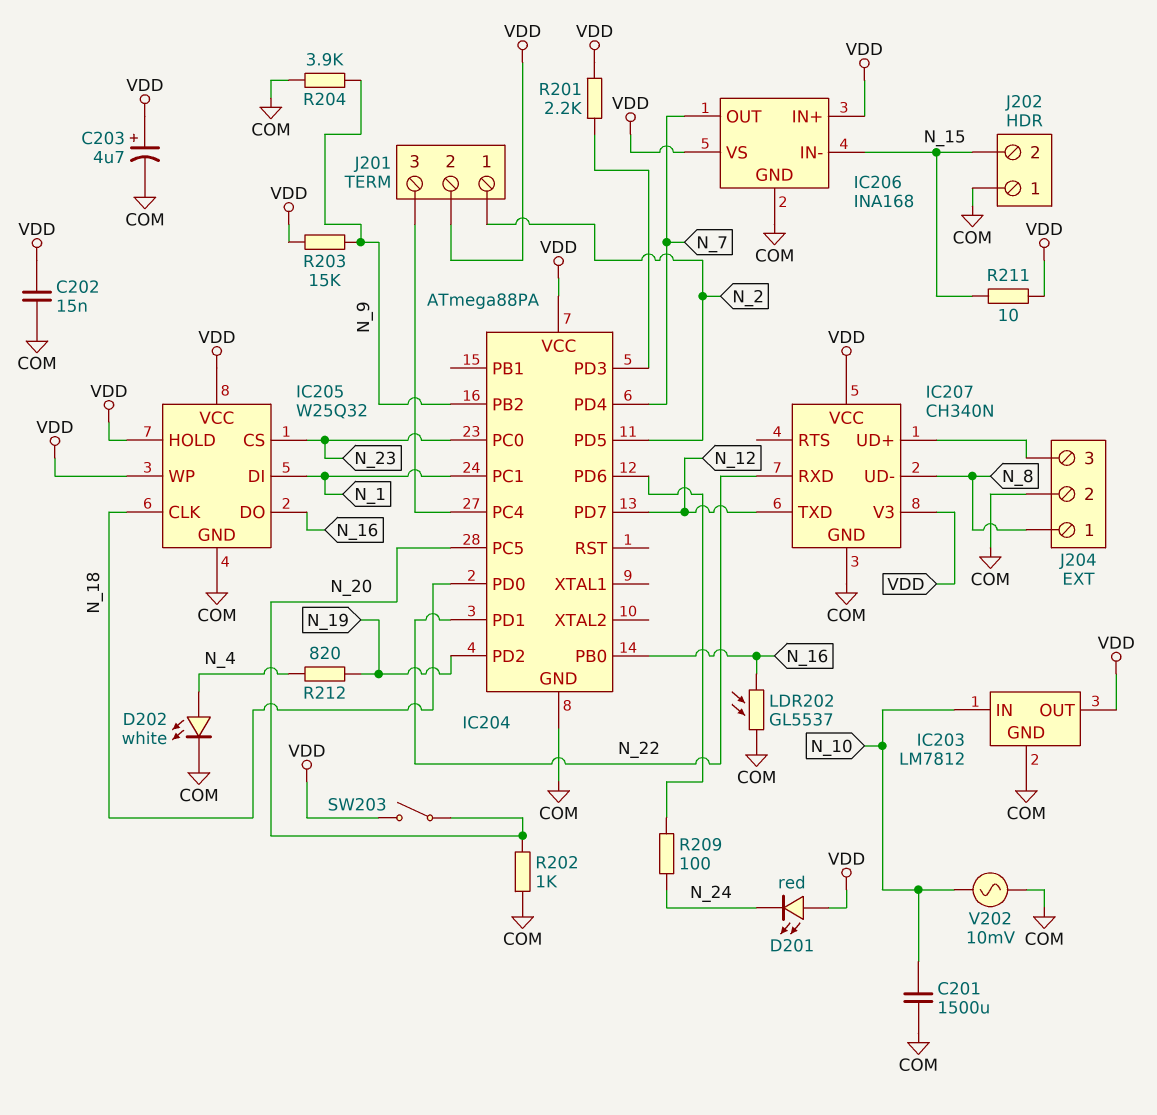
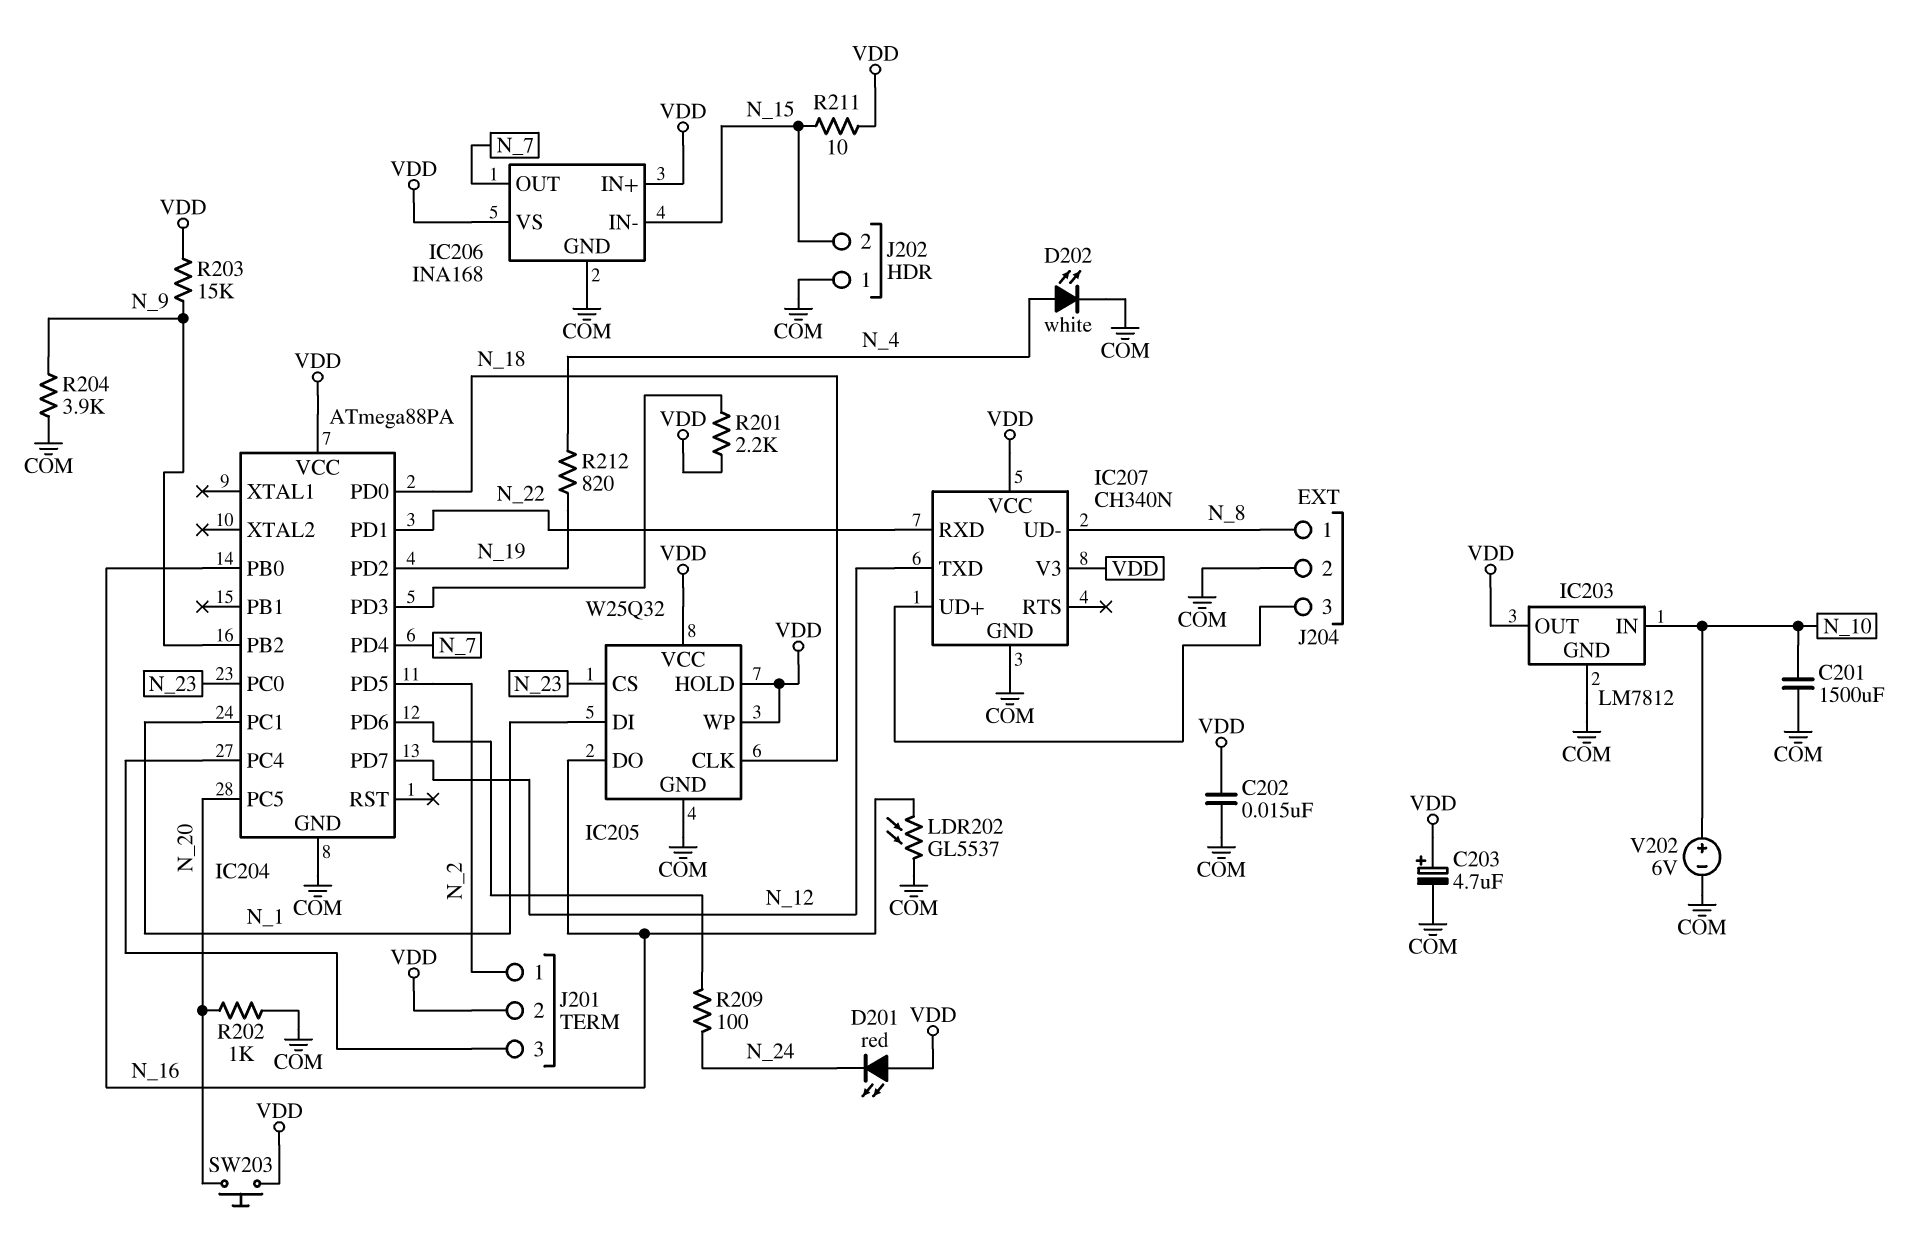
SW203: switch (N_20, VDD) -> button (N_20, VDD)
V202: AC 10mV (COM, N_10) -> 6V (plus N_10, minus COM)

